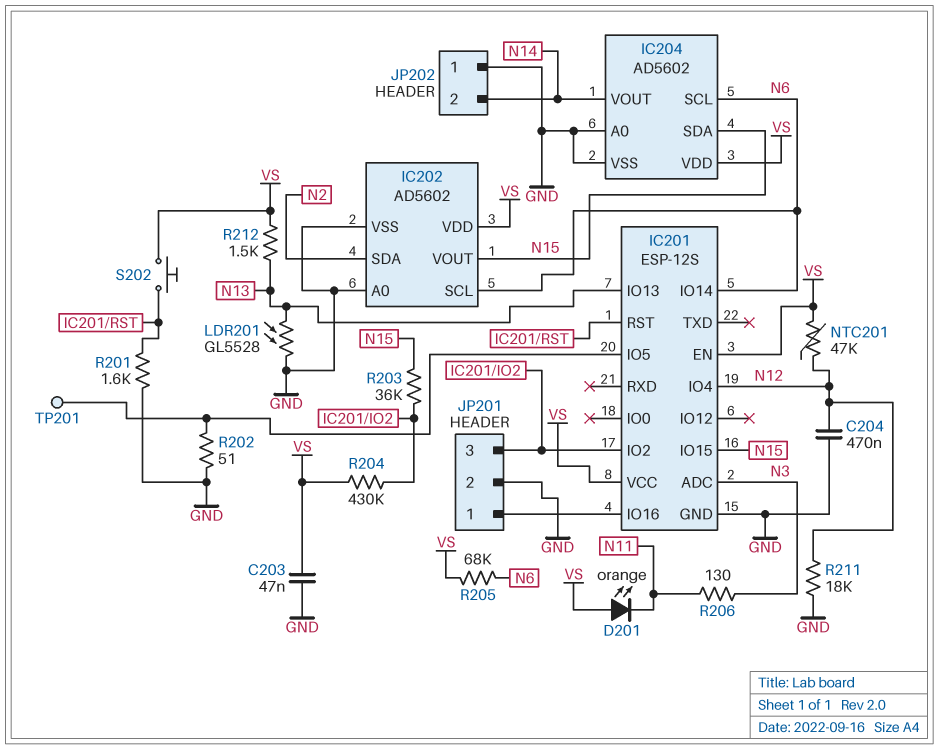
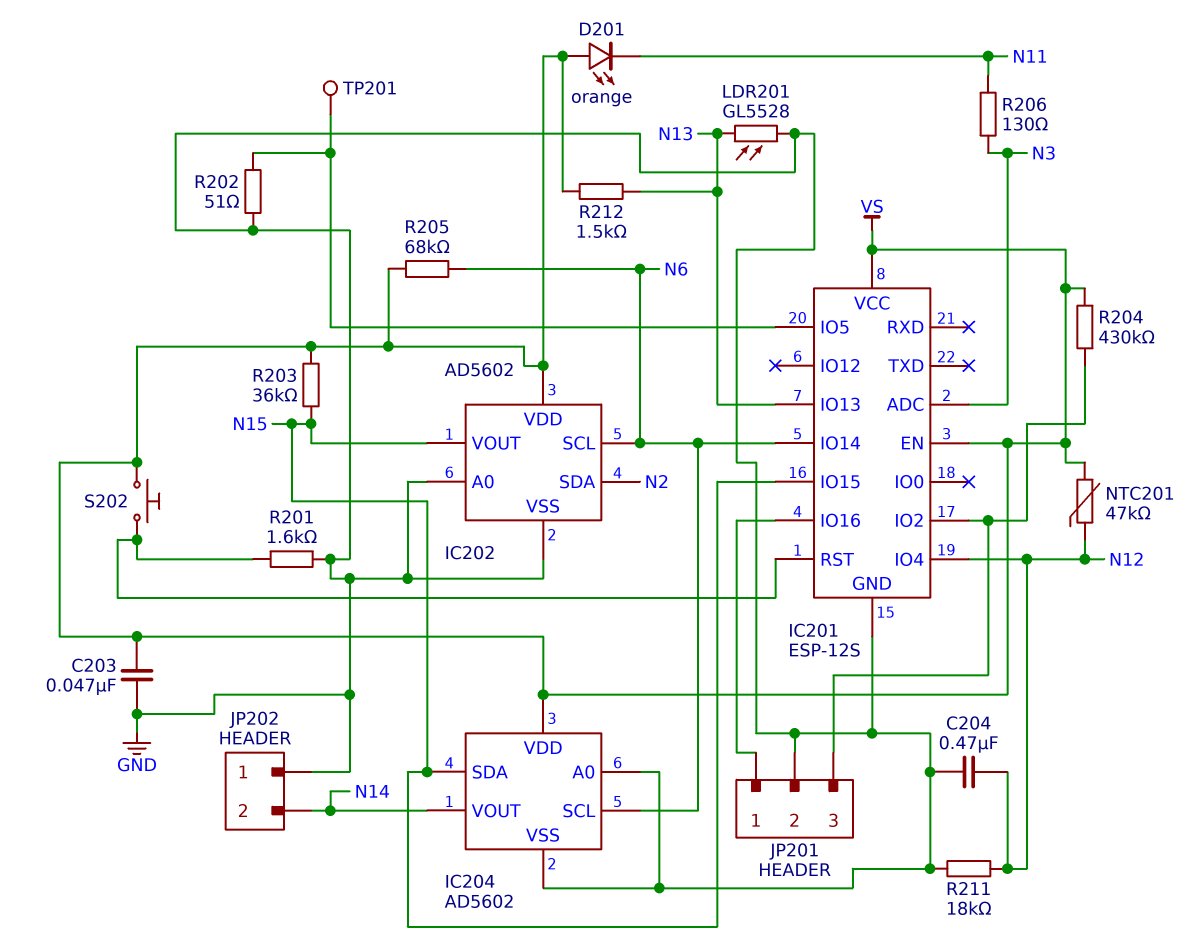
R203: 36k (IC201/IO2, N15) -> 36k (N15, VS)

